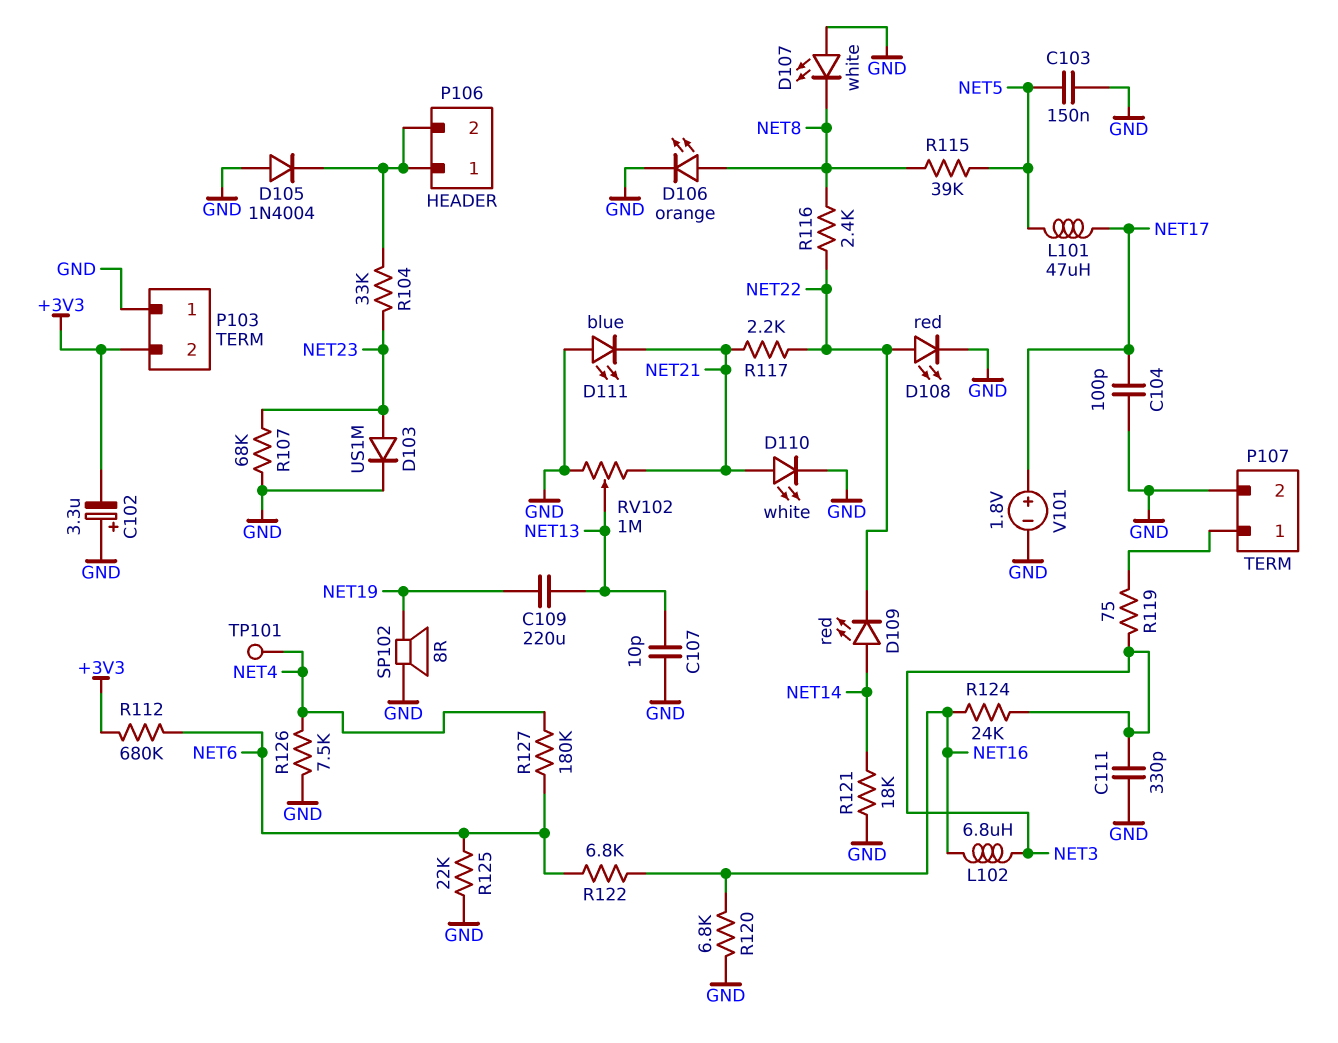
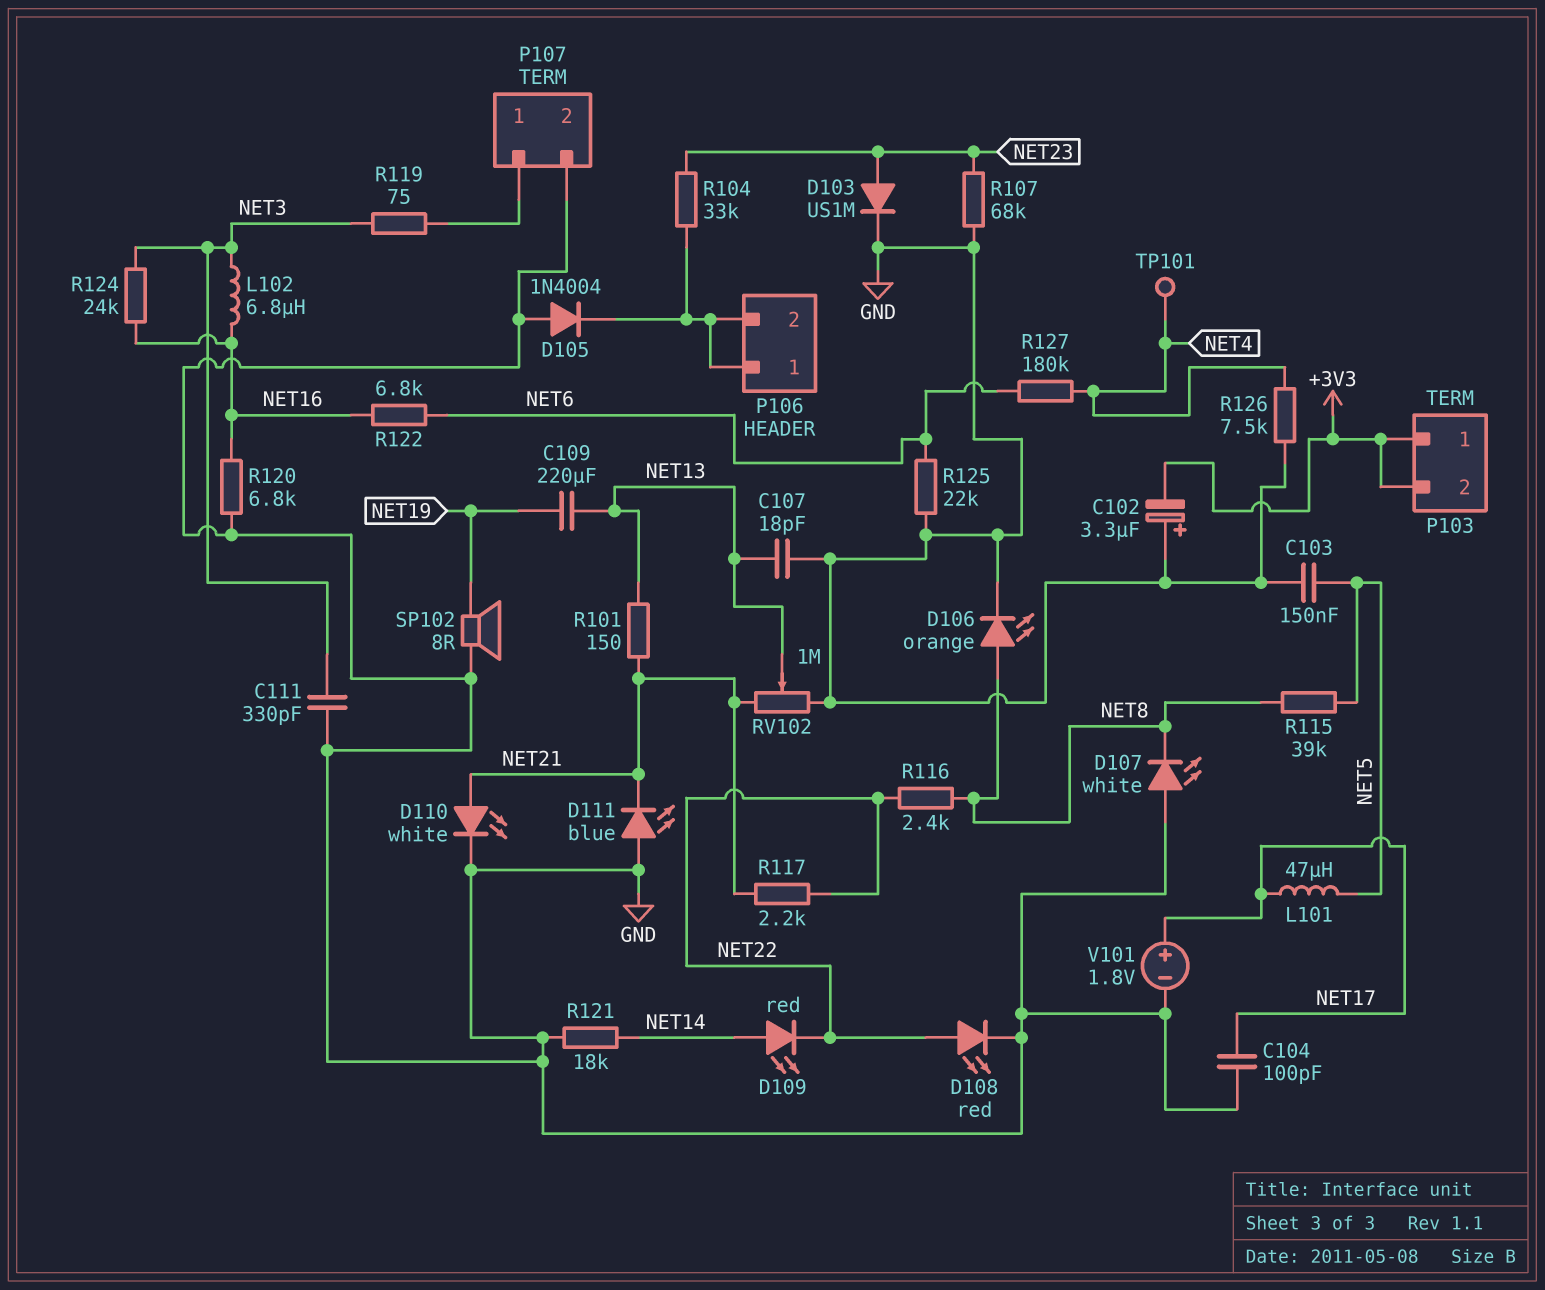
C107: 10pF (GND, NET13) -> 18pF (GND, NET13)
P103 pin 1: GND -> +3V3
R101: none -> 150 (NET13, NET21)
R112: 680k (+3V3, NET6) -> none

